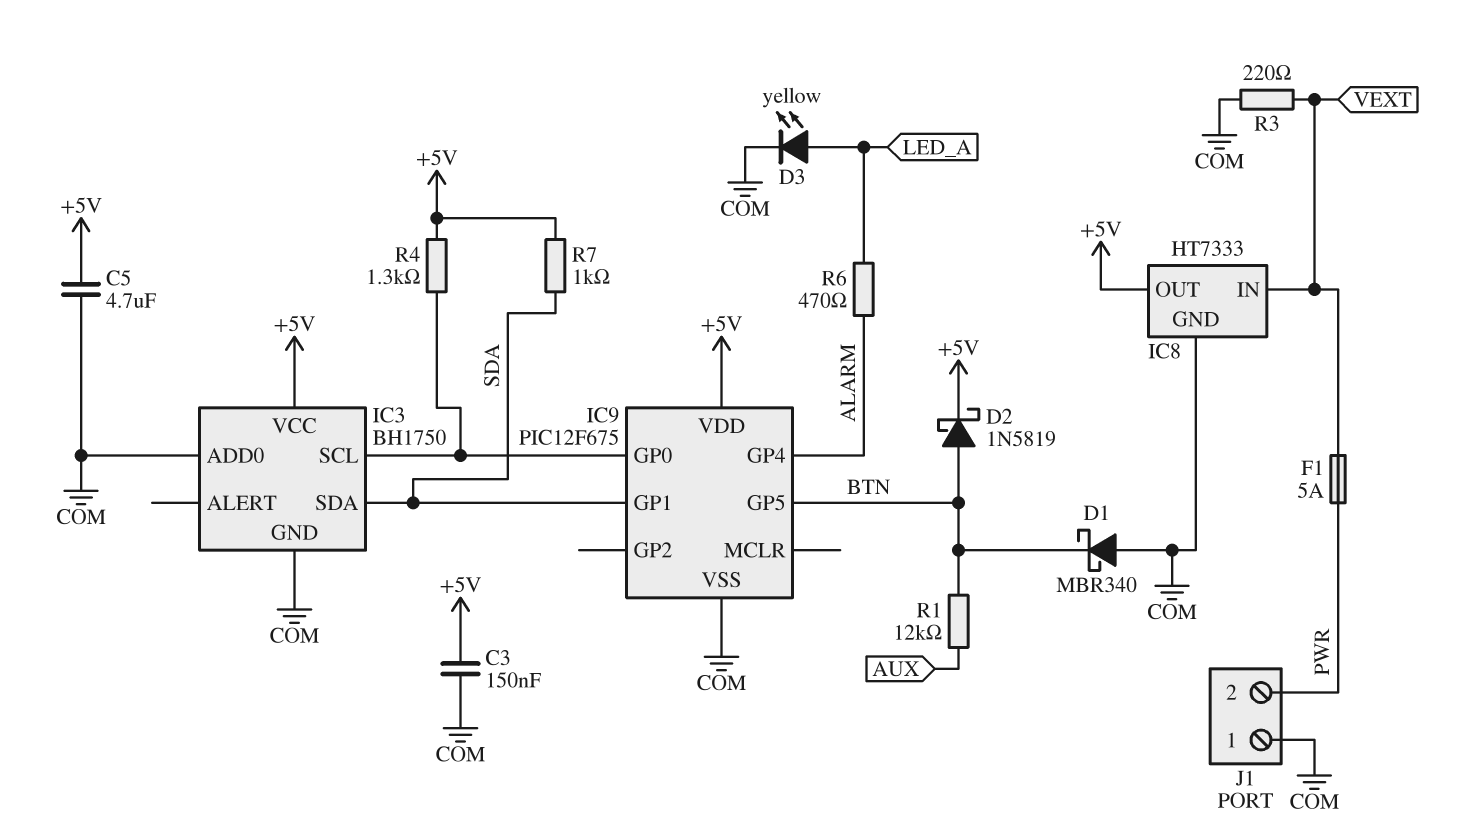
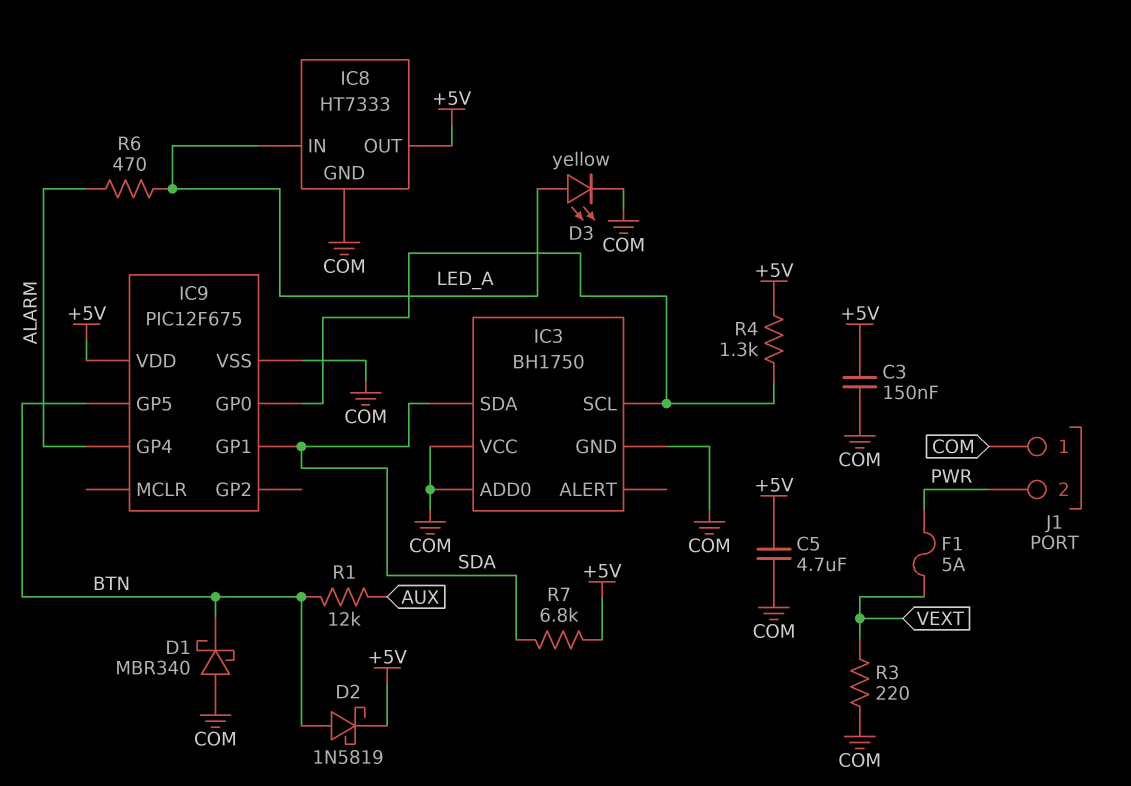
IC3 pin VCC: +5V -> COM
IC8 pin IN: VEXT -> LED_A
R7: 1k (+5V, SDA) -> 6.8k (+5V, SDA)

